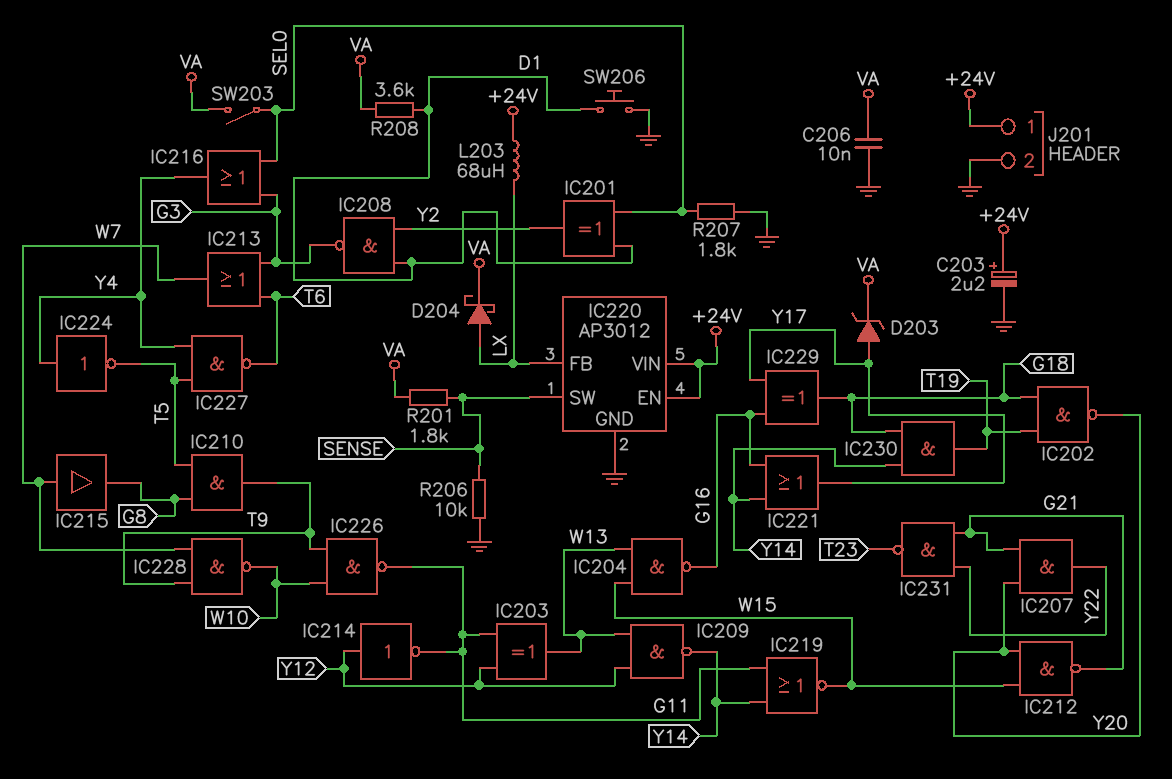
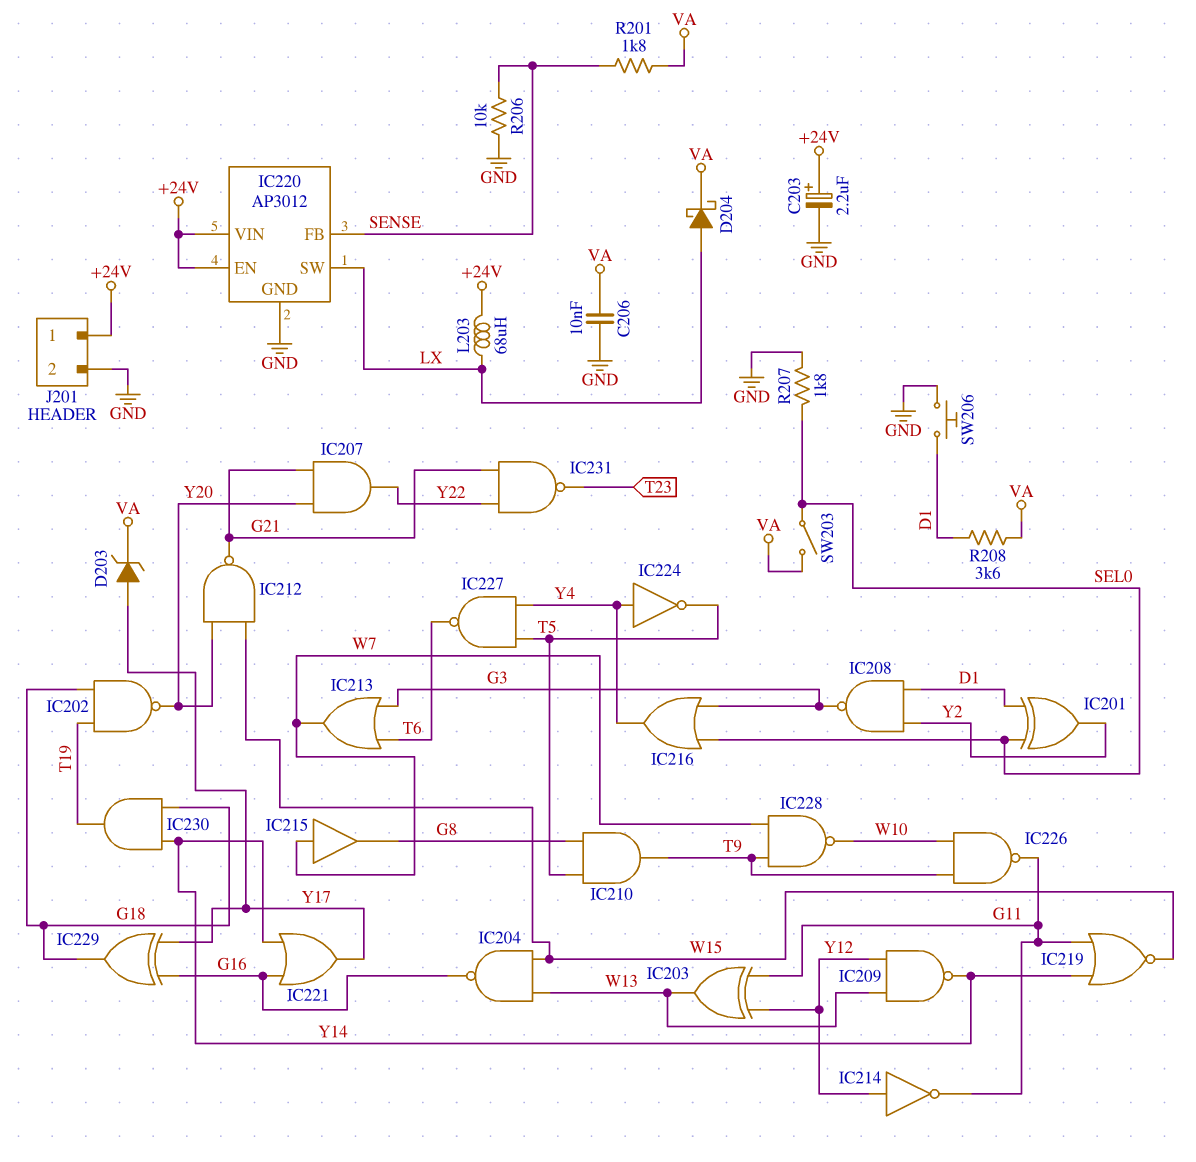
IC220 pin FB: LX -> SENSE
IC220 pin SW: SENSE -> LX

